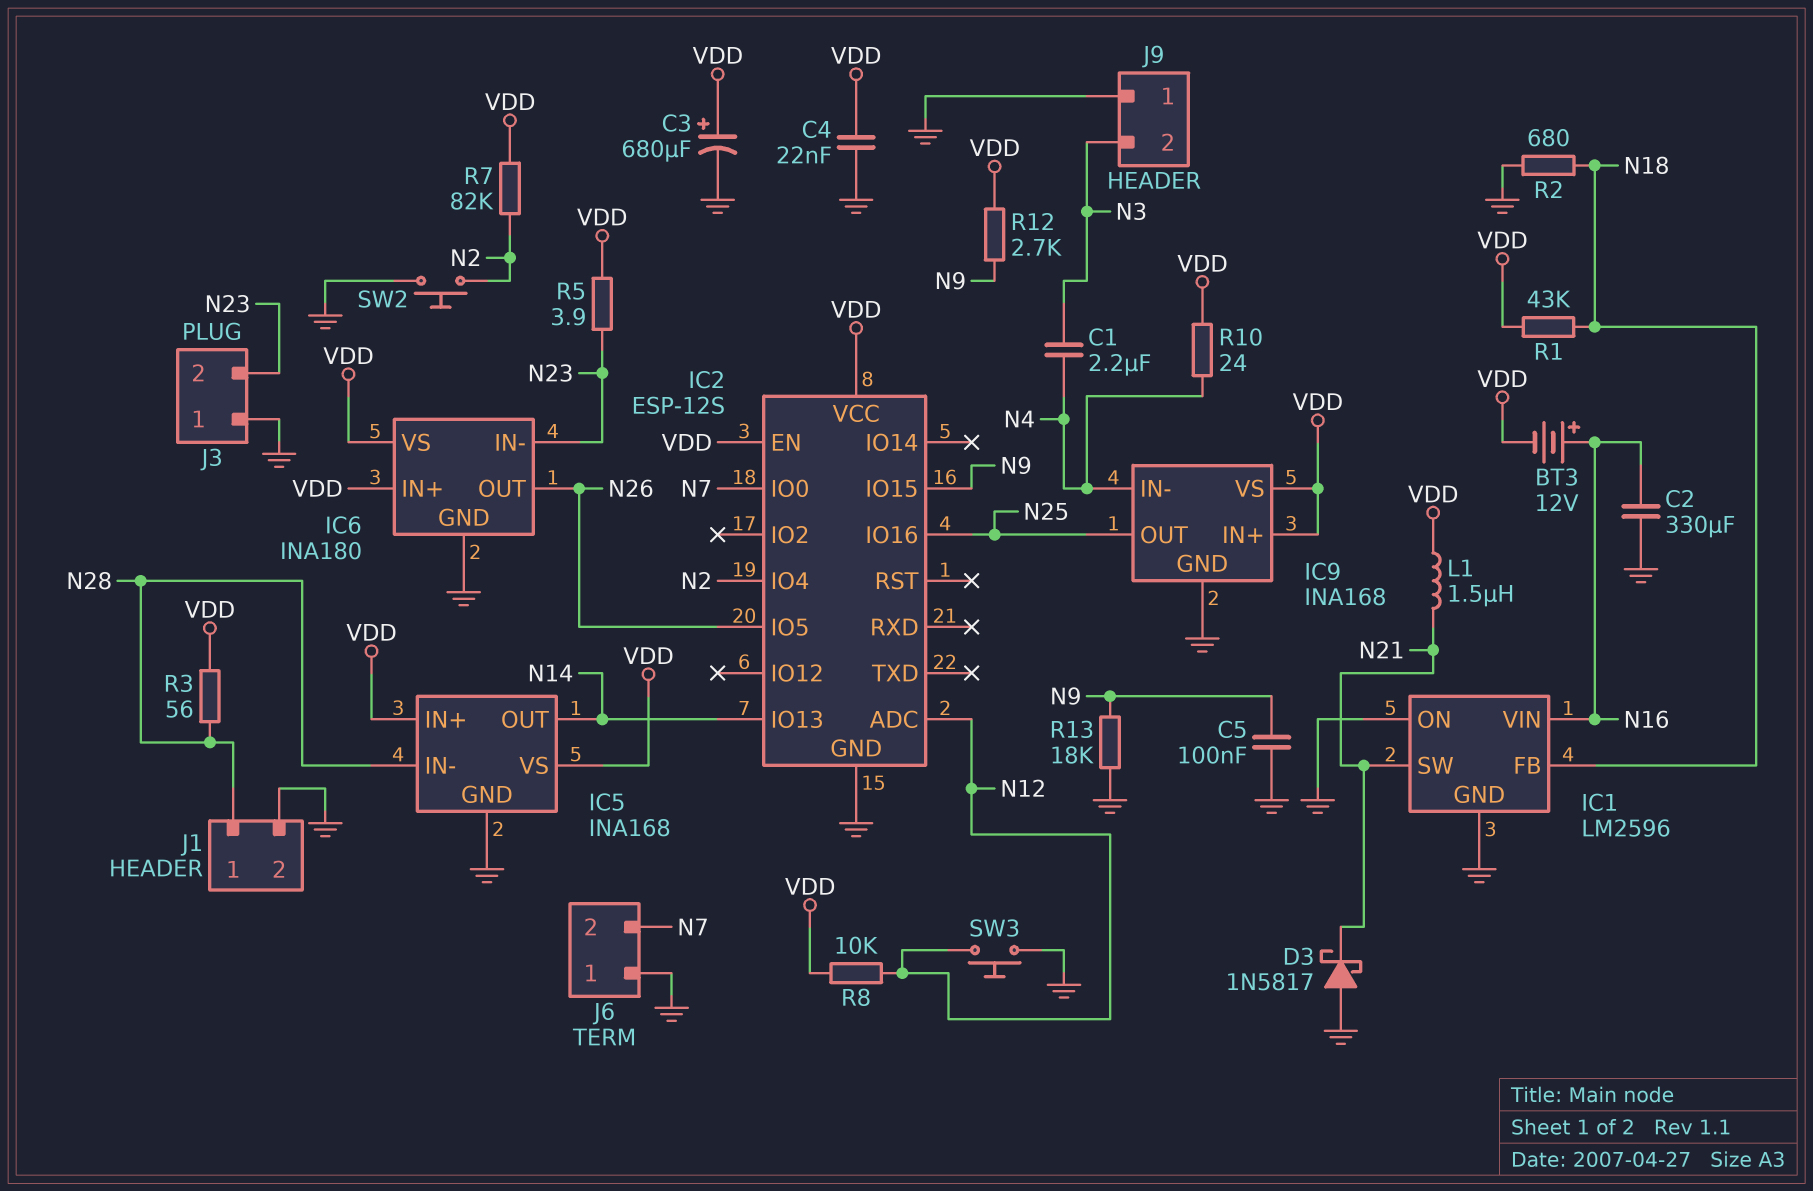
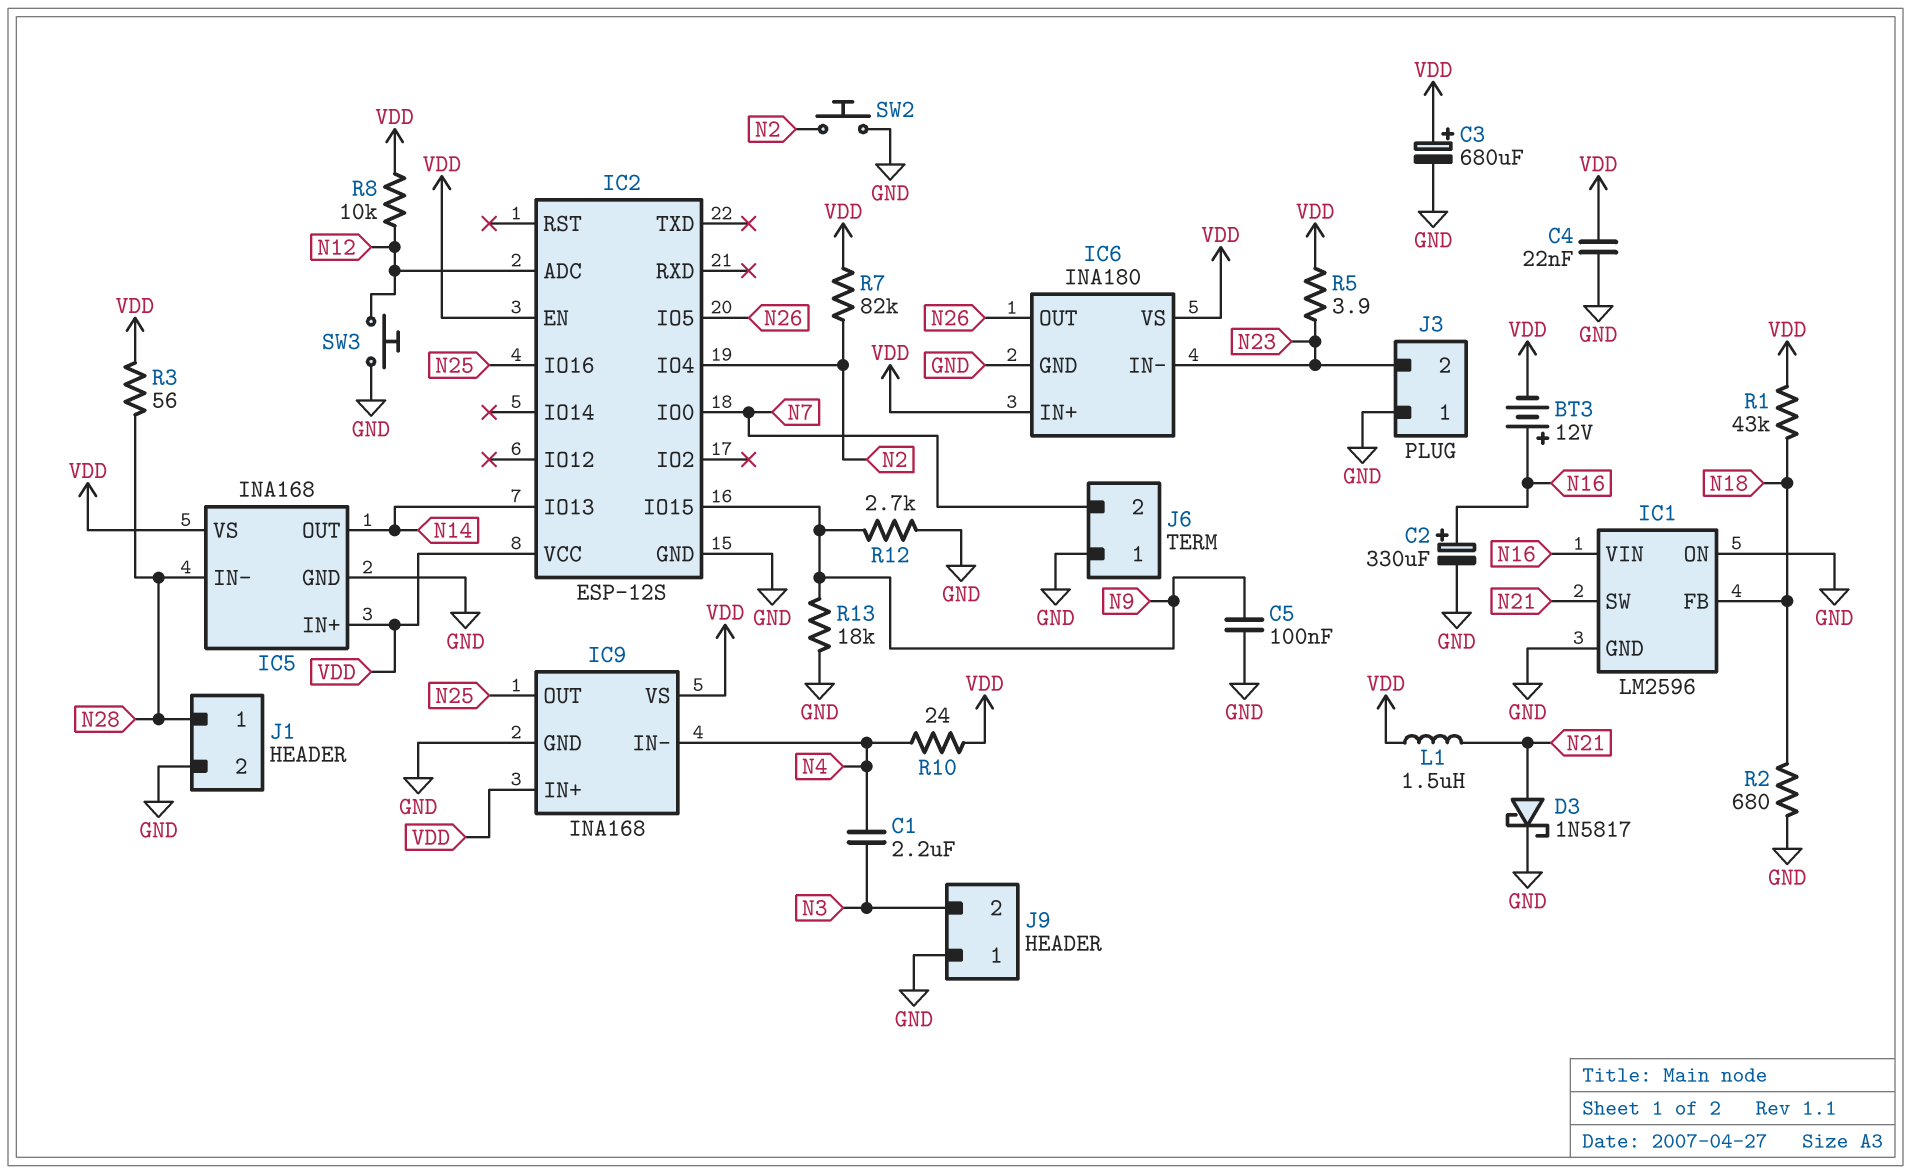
C2: 330uF (GND, N16) -> 330uF (plus N16, minus GND)
D3: schottky 1N5817 (A GND, K N21) -> schottky 1N5817 (A N21, K GND)
R12: 2.7k (N9, VDD) -> 2.7k (GND, N9)

